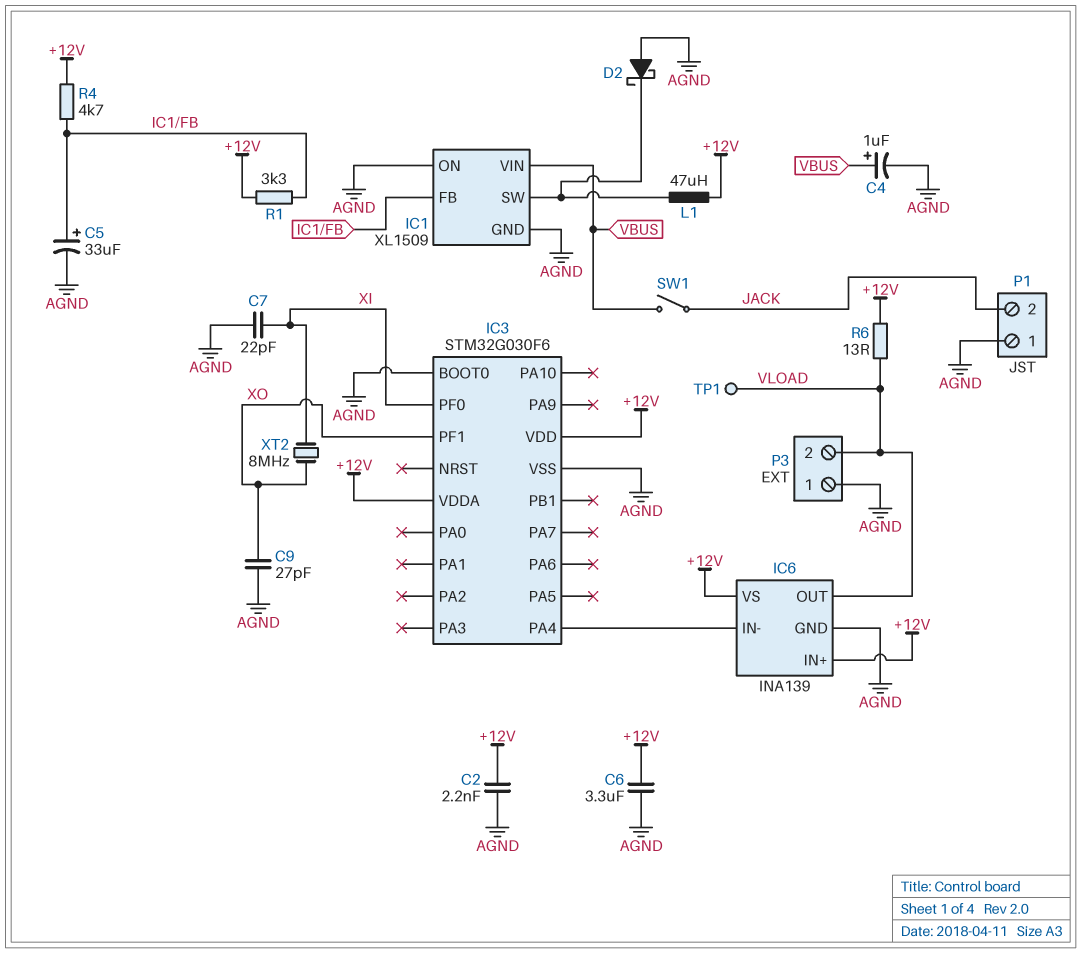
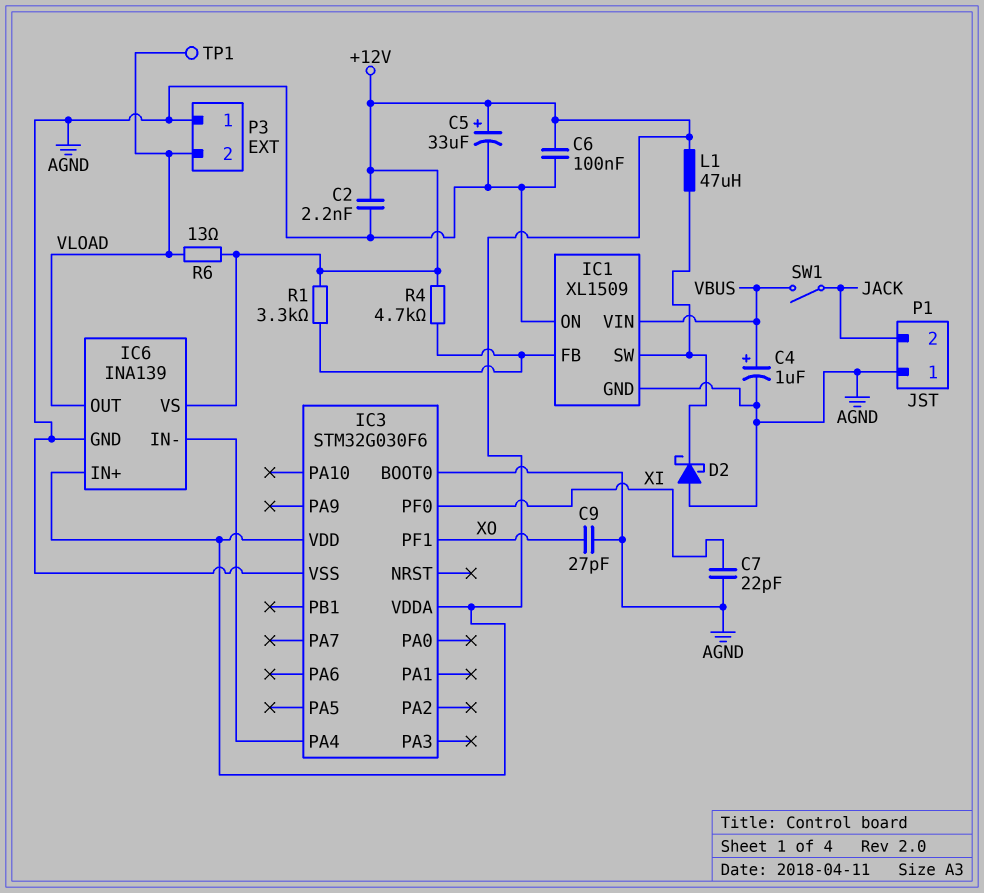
C5: 33uF (plus IC1/FB, minus AGND) -> 33uF (plus +12V, minus AGND)
C6: 3.3uF (+12V, AGND) -> 100nF (+12V, AGND)
XT2: 8MHz (XI, XO) -> none

